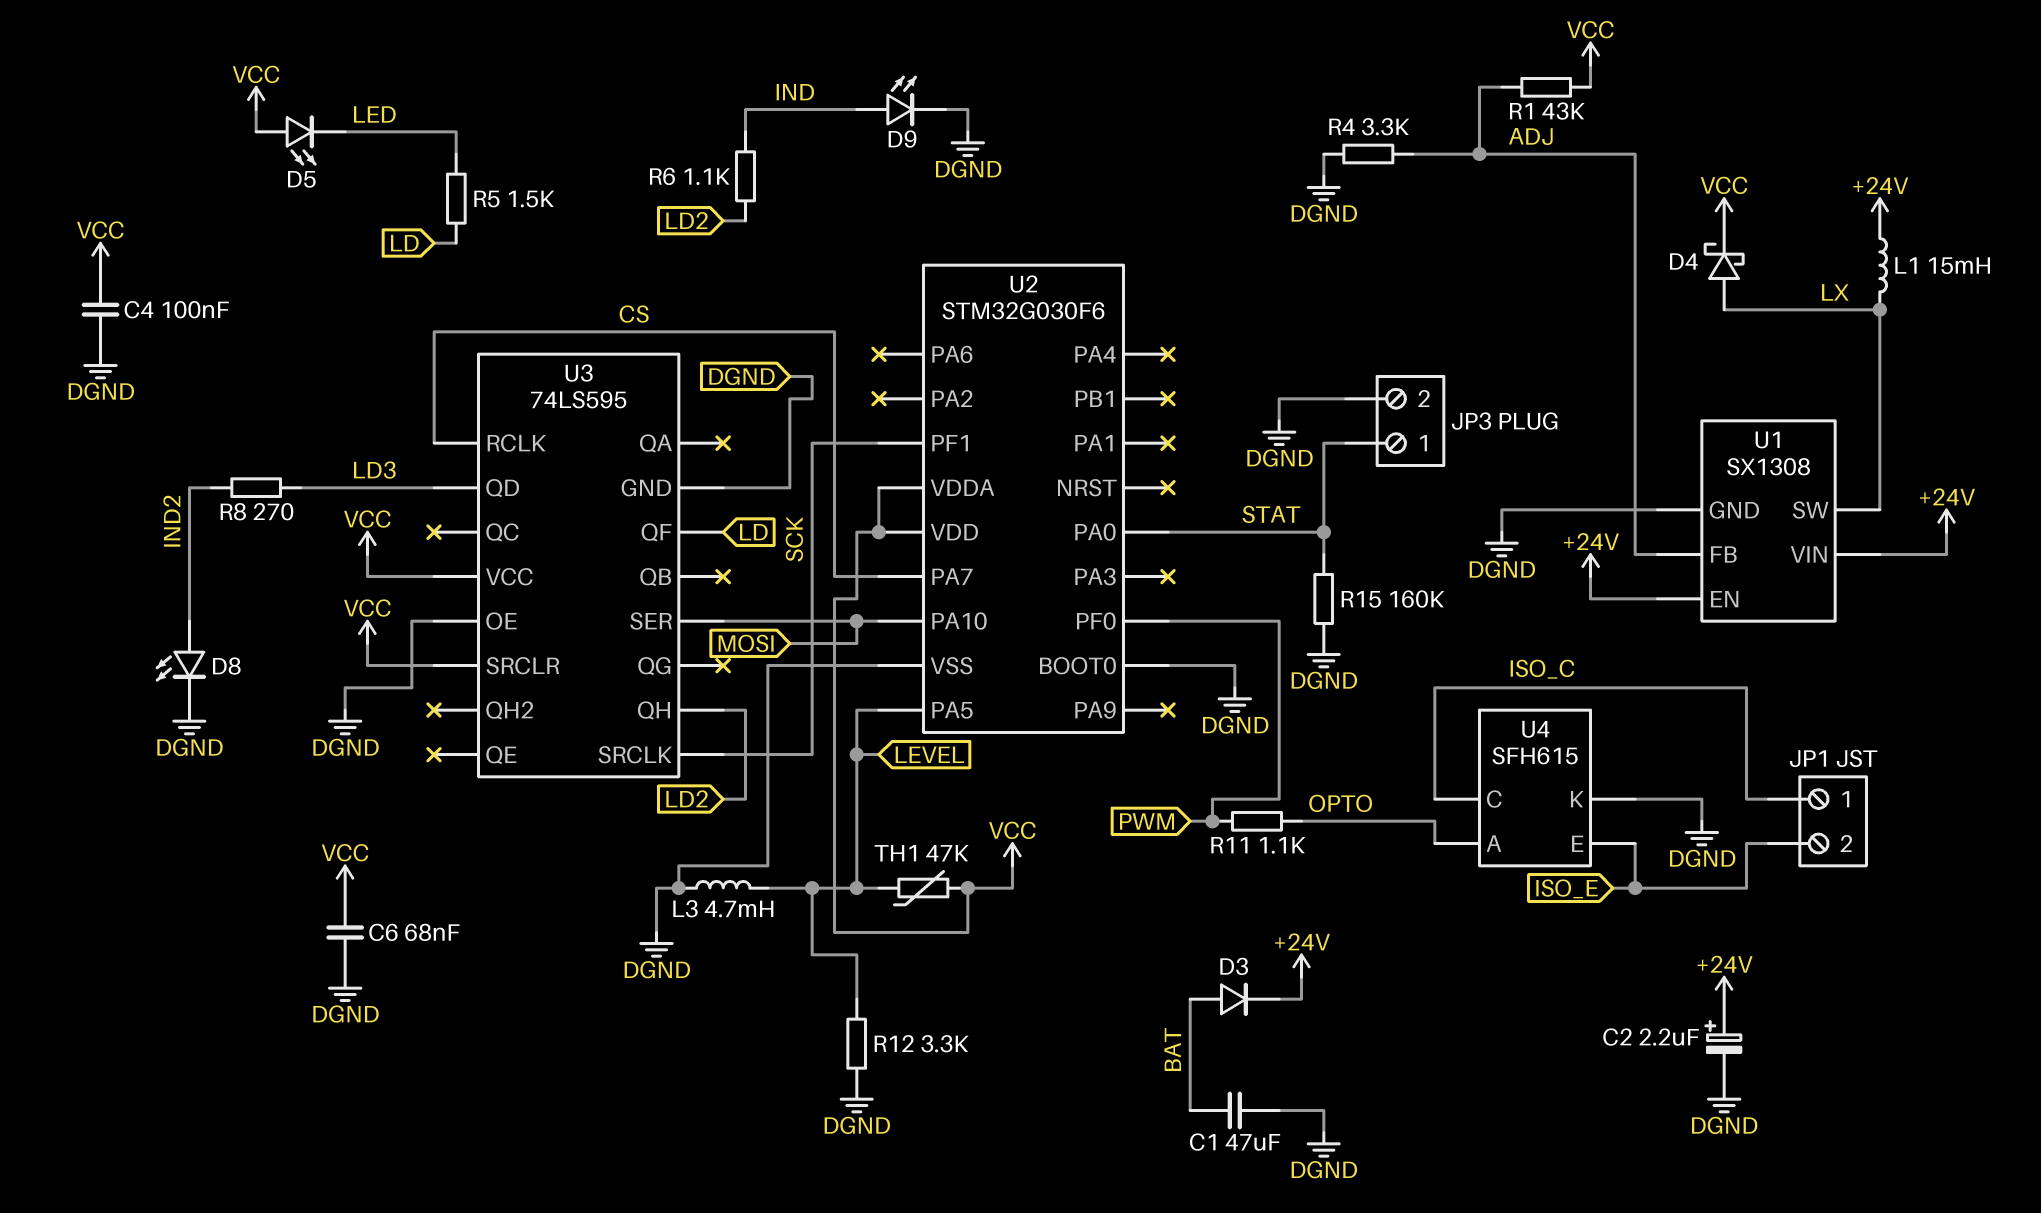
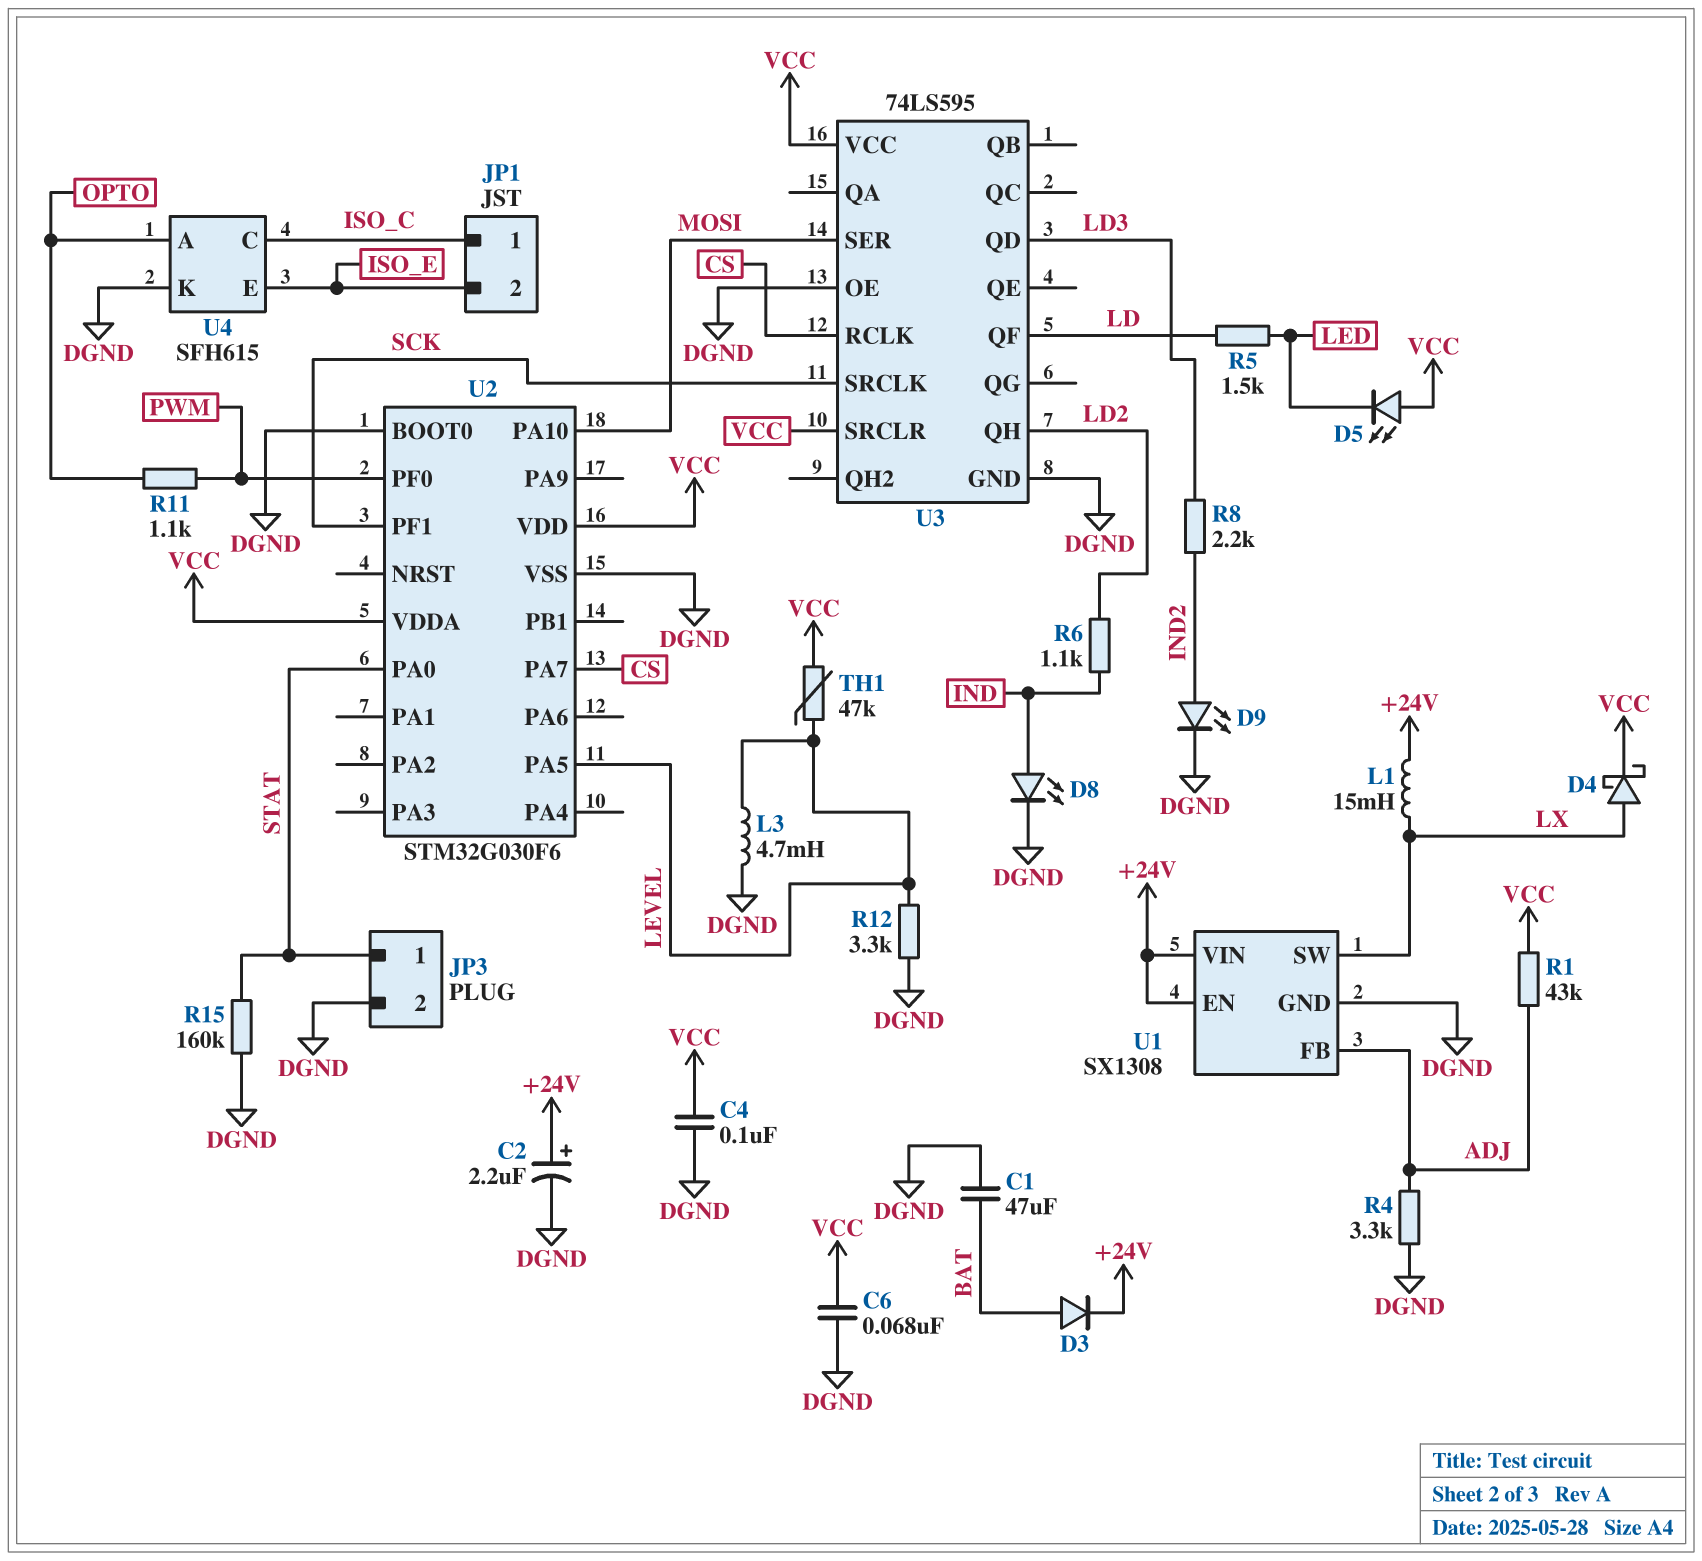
D8: LED (A IND2, K DGND) -> LED (A IND, K DGND)
D9: LED (A IND, K DGND) -> LED (A IND2, K DGND)
R8: 270 (IND2, LD3) -> 2.2k (IND2, LD3)

